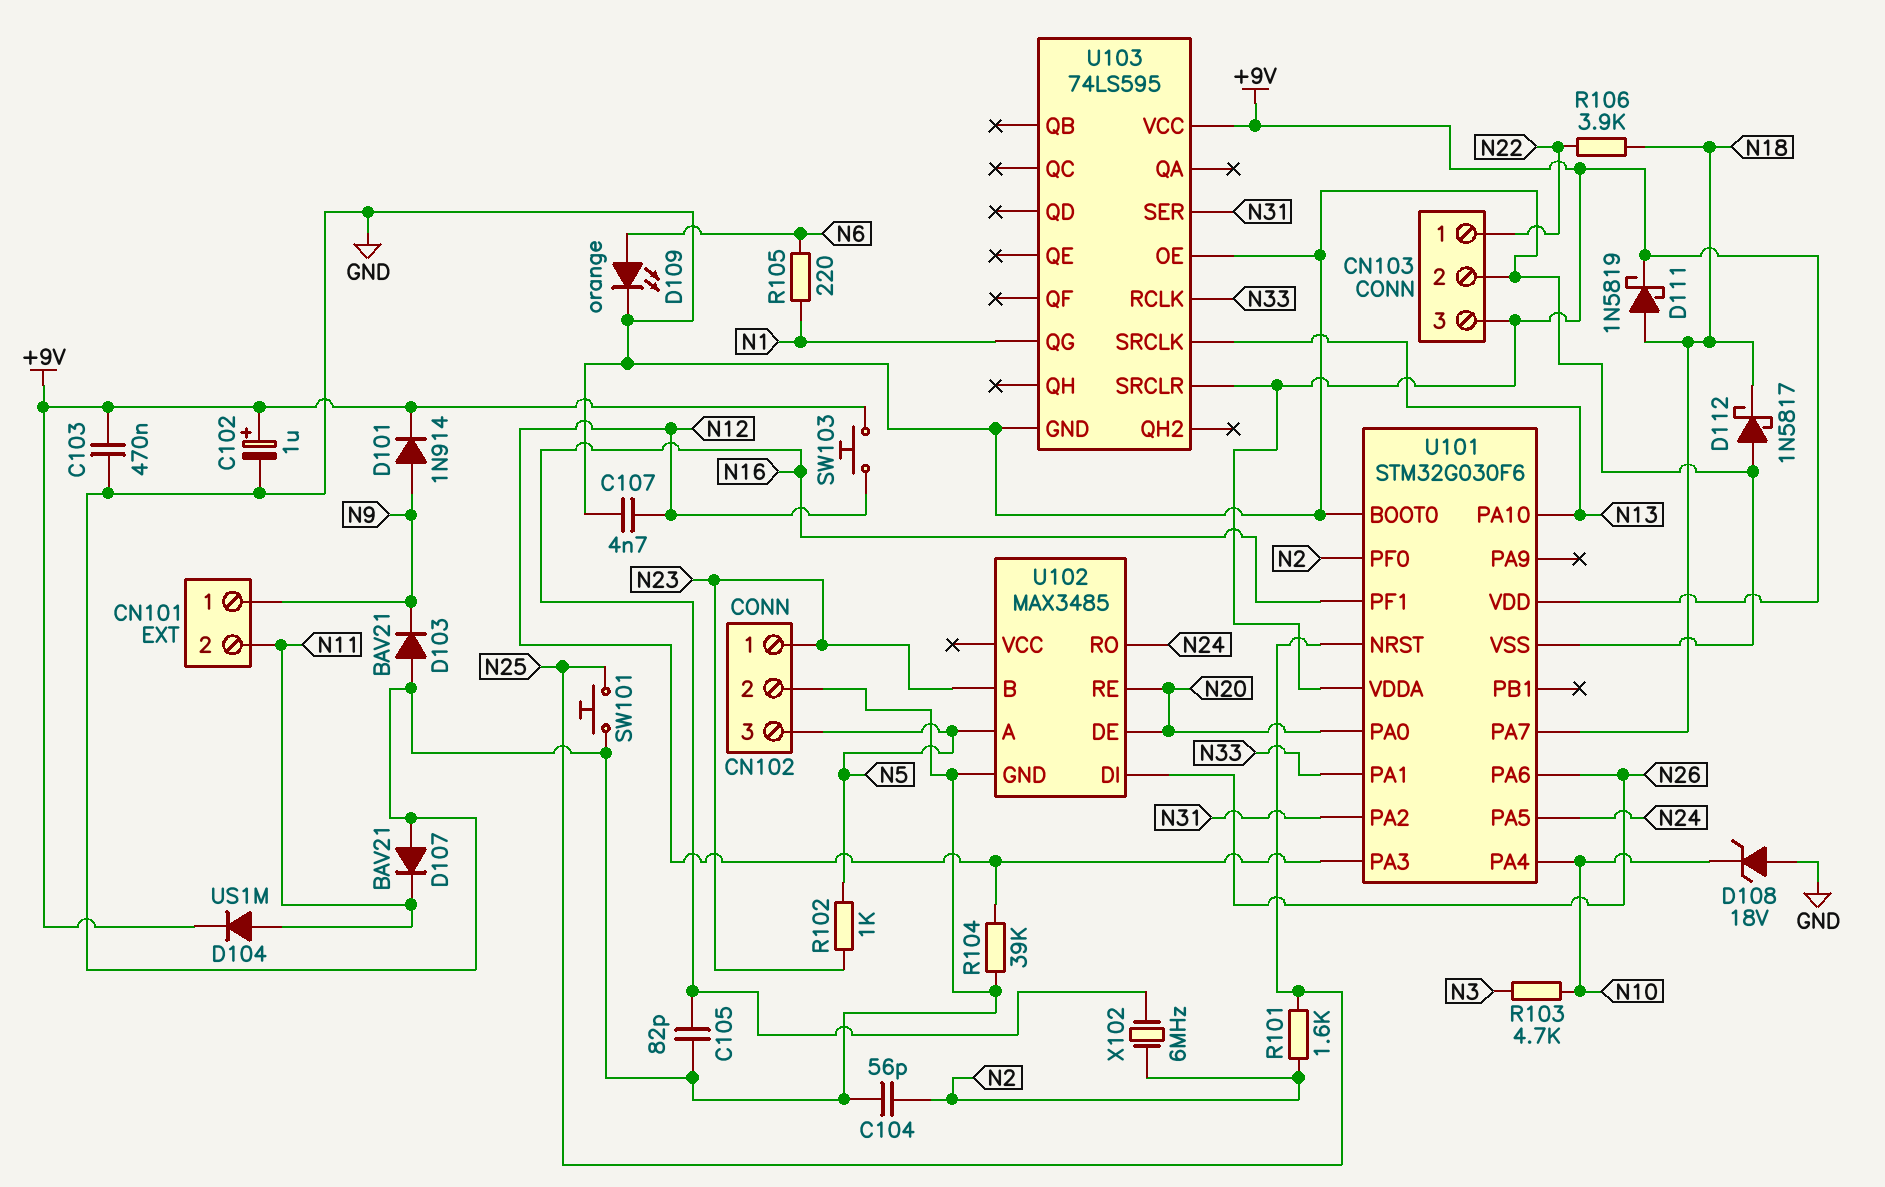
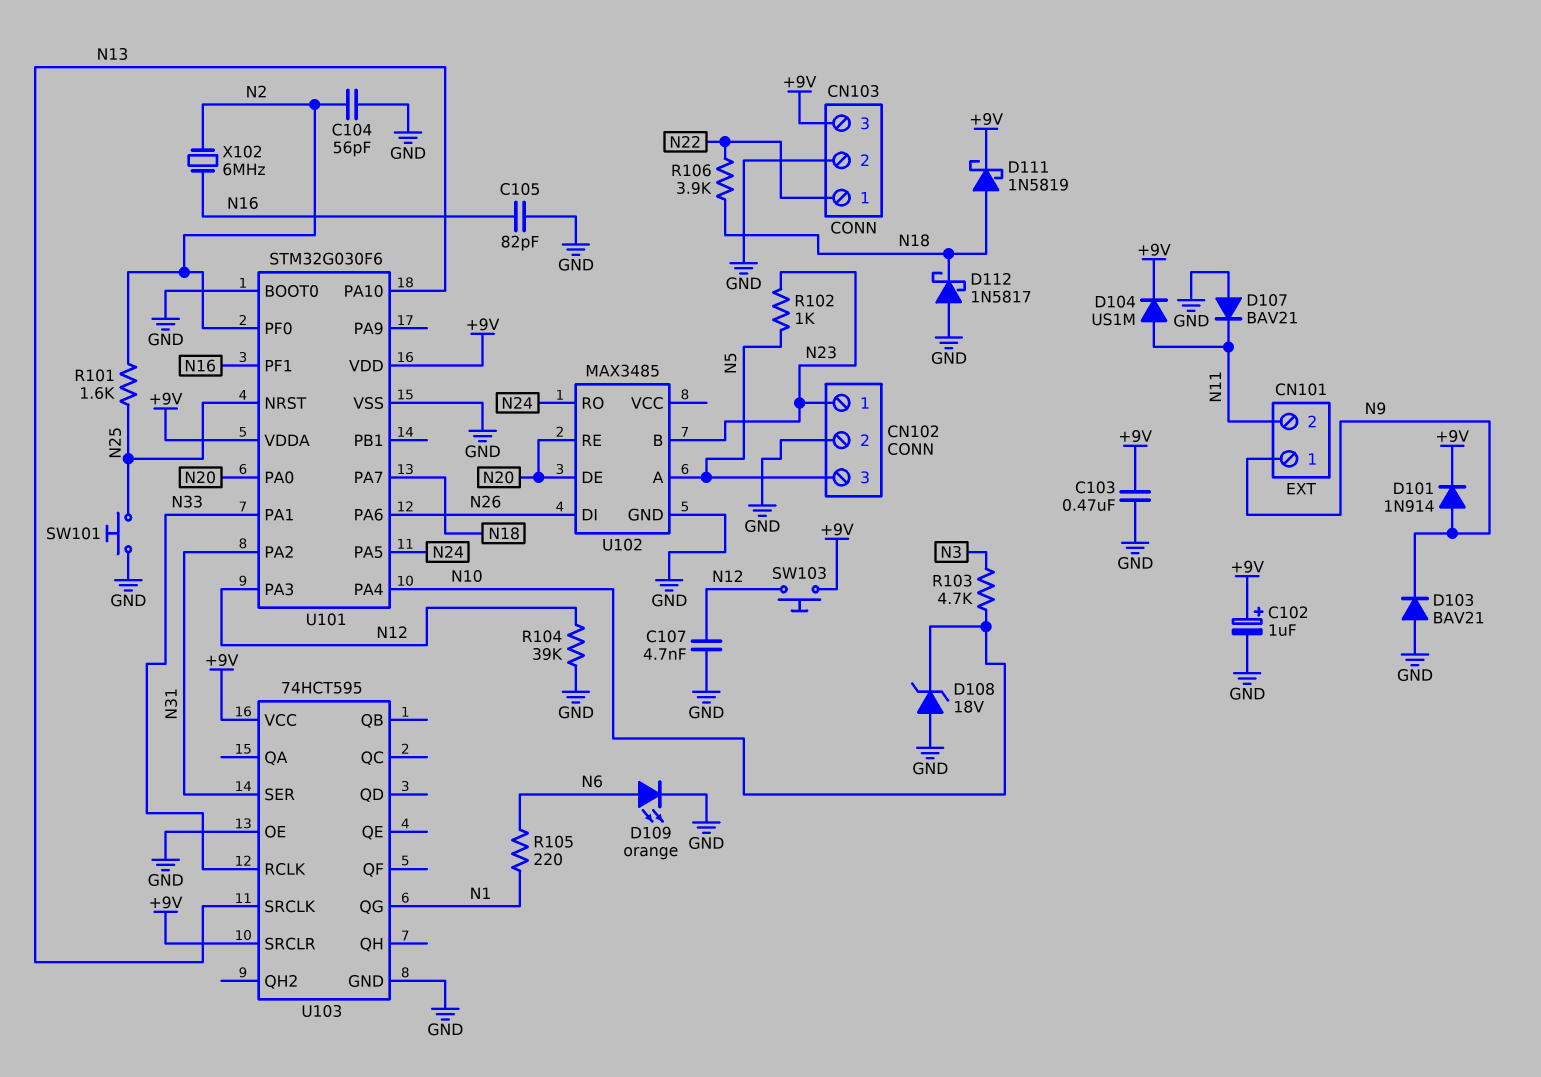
U103: 74LS595 -> 74HCT595

